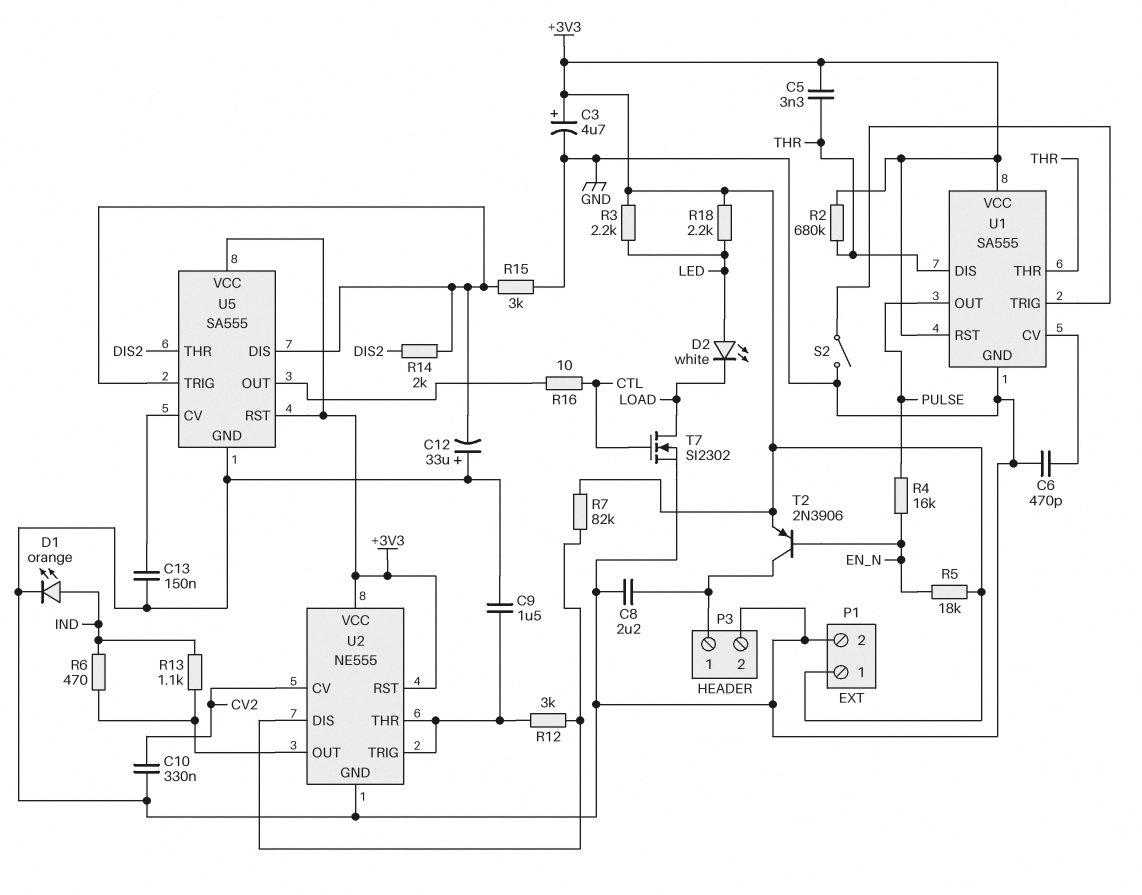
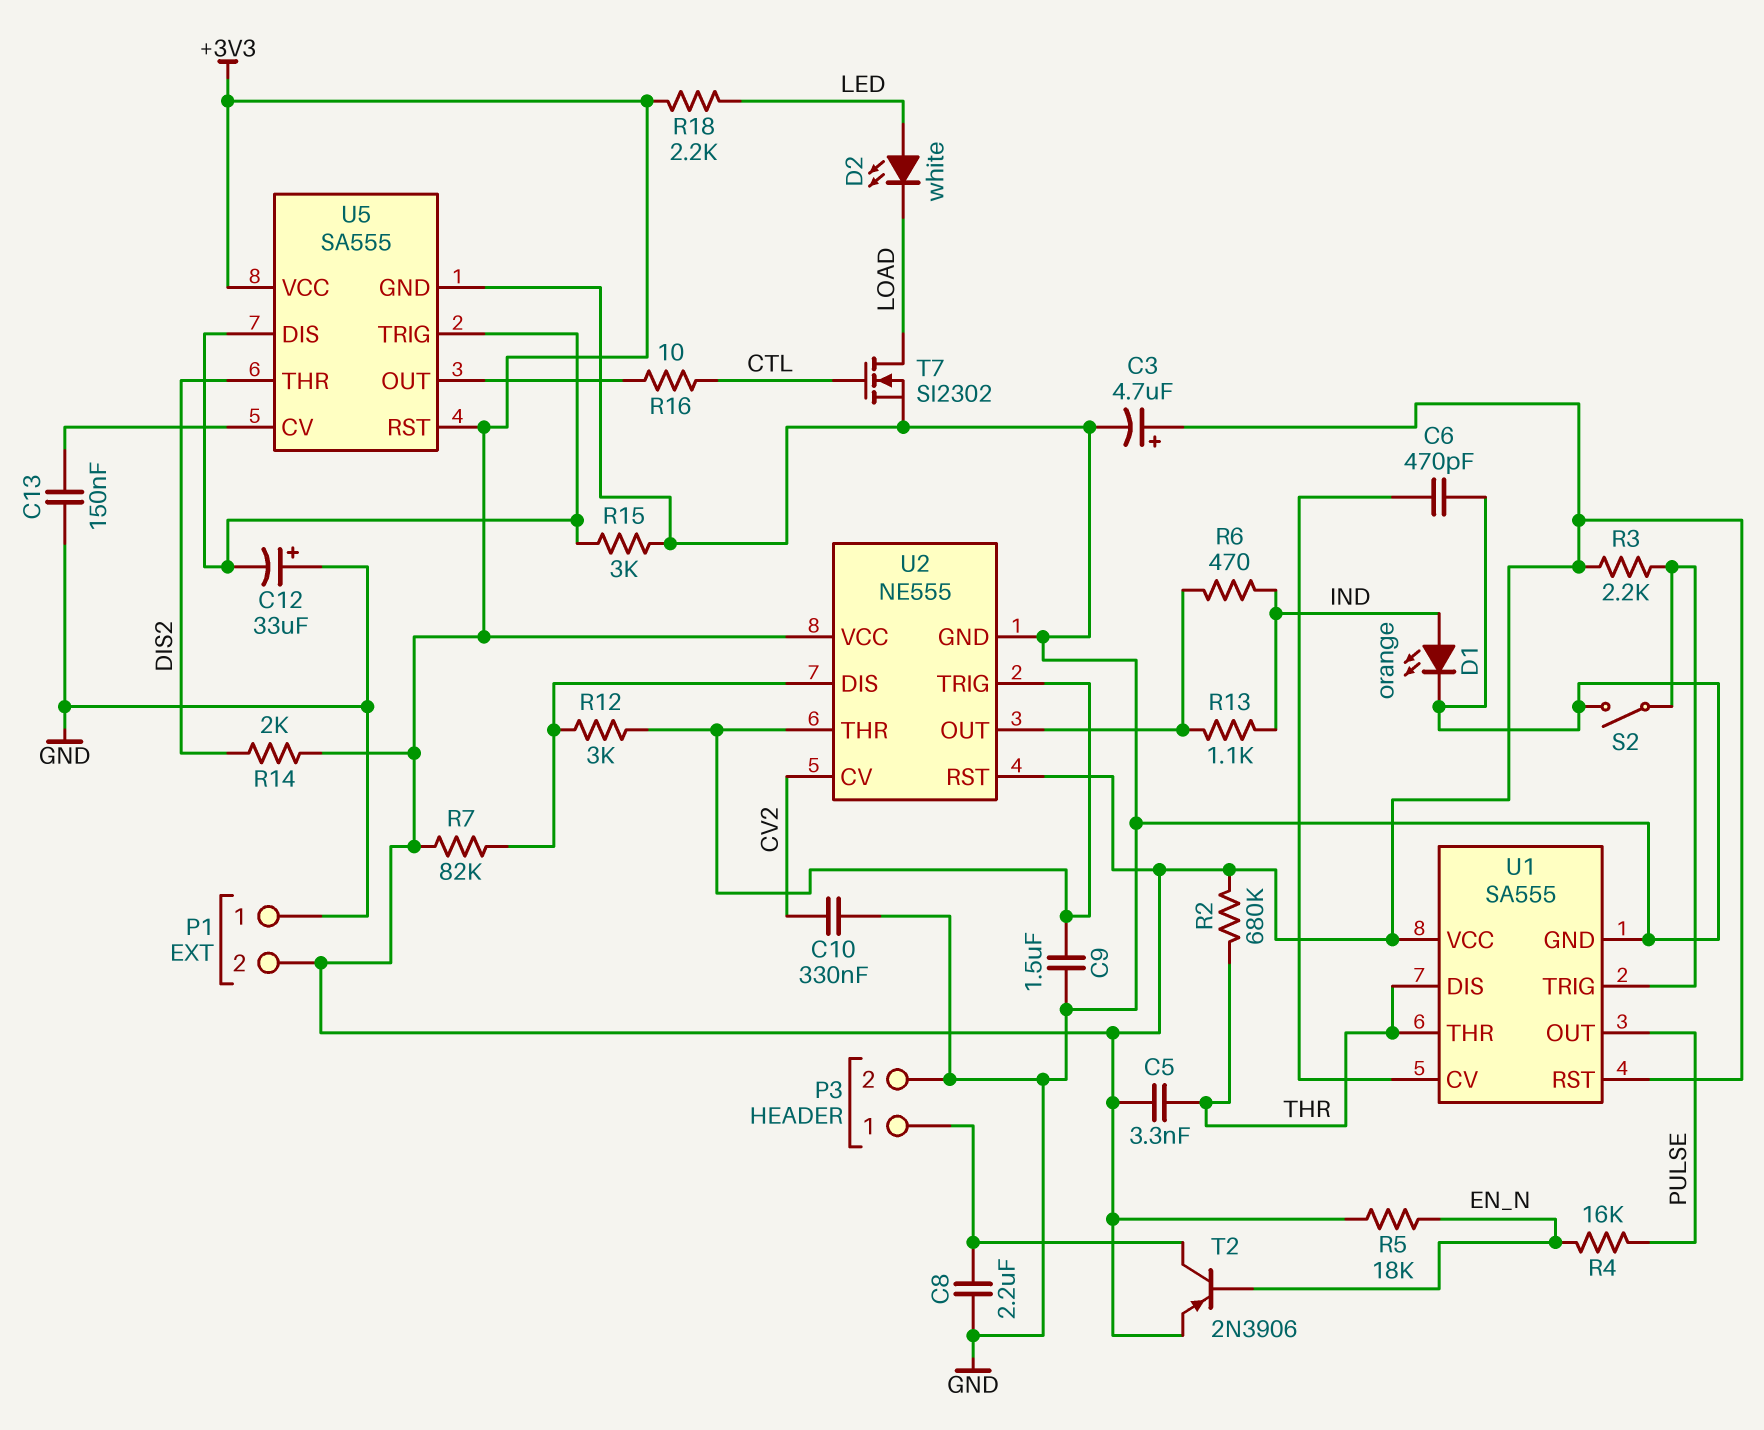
P1 pin 1: +3V3 -> GND
P1 pin 2: GND -> +3V3
R3: 2.2k (+3V3, LED) -> 2.2k (+3V3, U1/TRIG)
R14: 2k (DIS2, U5/DIS) -> 2k (+3V3, DIS2)

